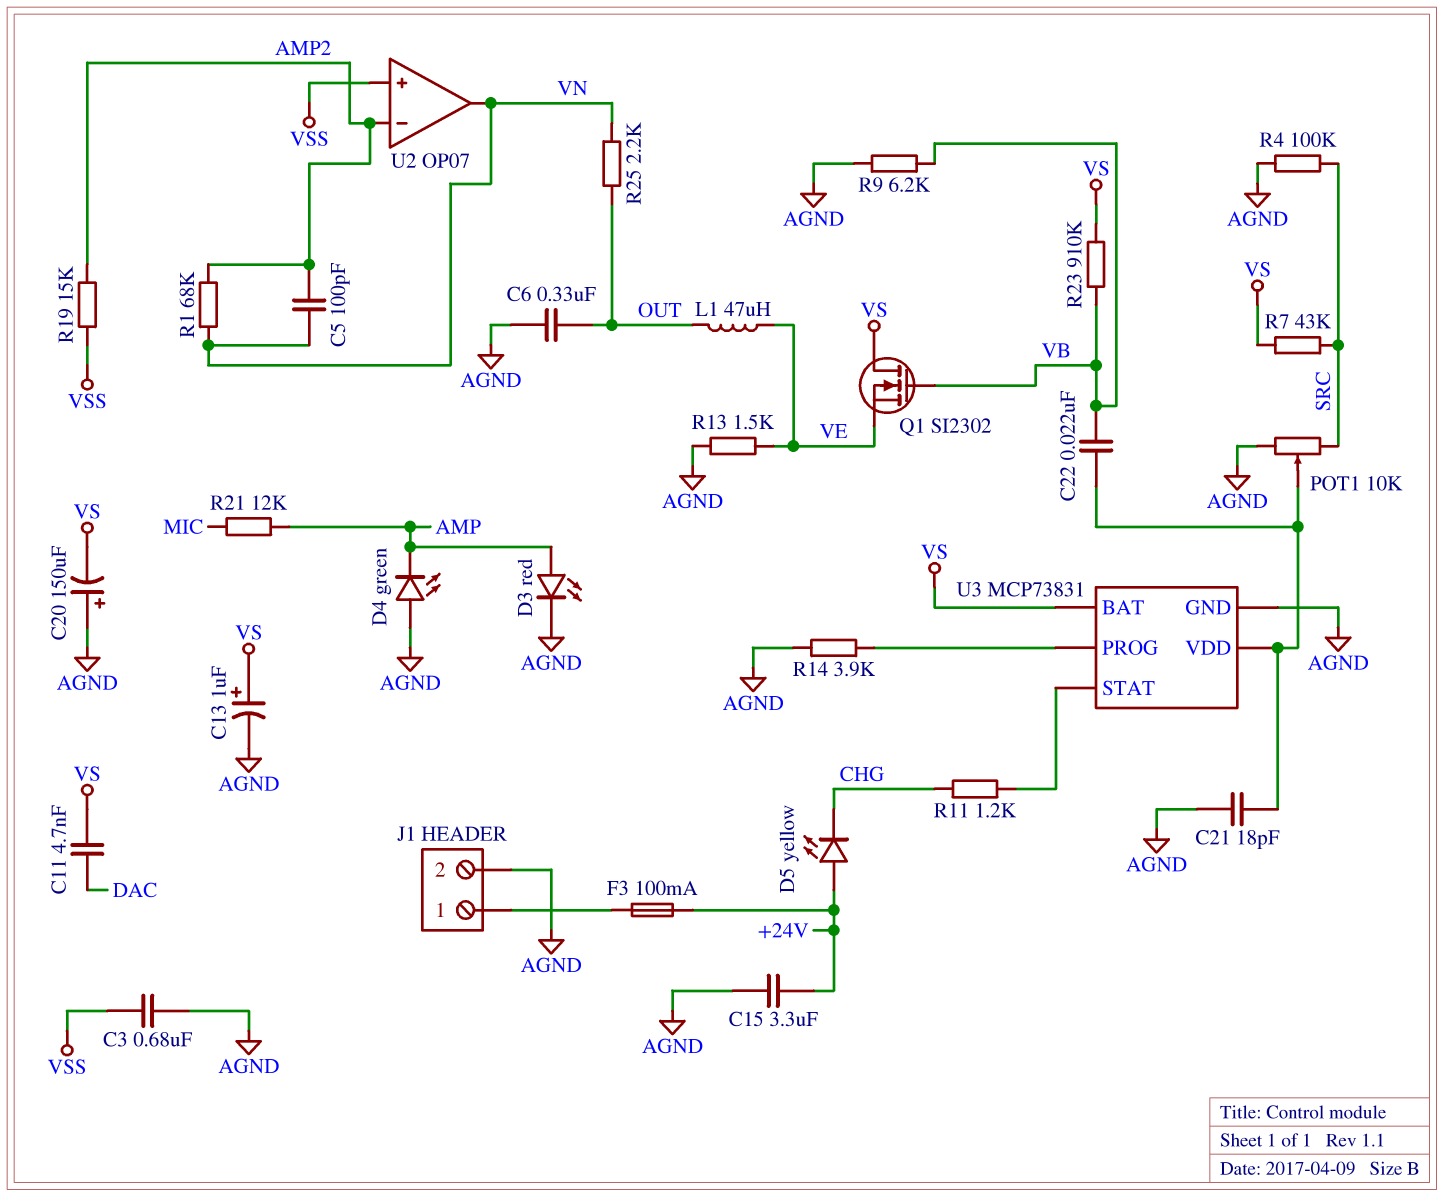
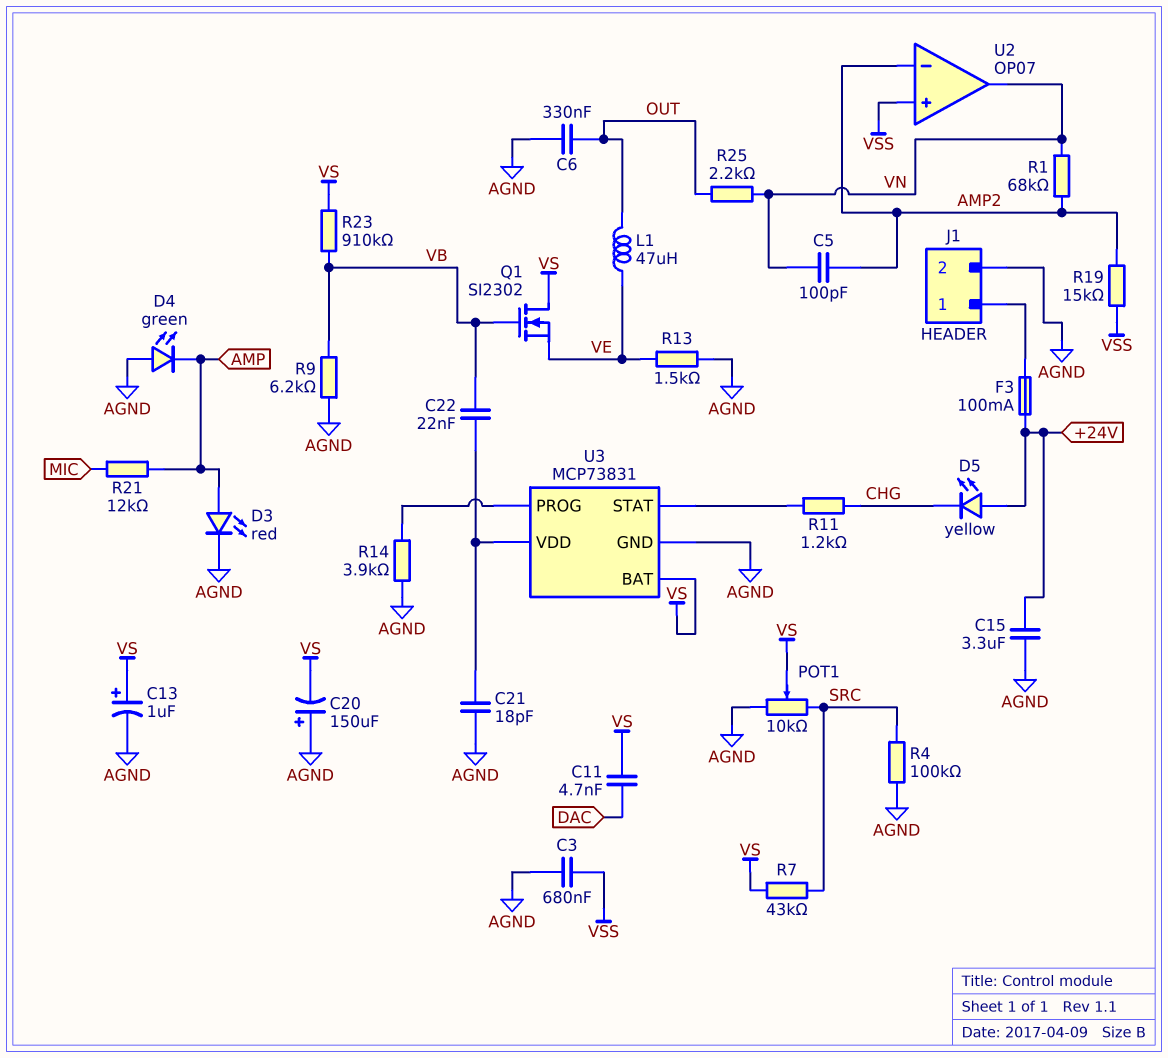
POT1: 10k (AGND, SRC, wiper U3/VDD) -> 10k (AGND, SRC, wiper VS)

